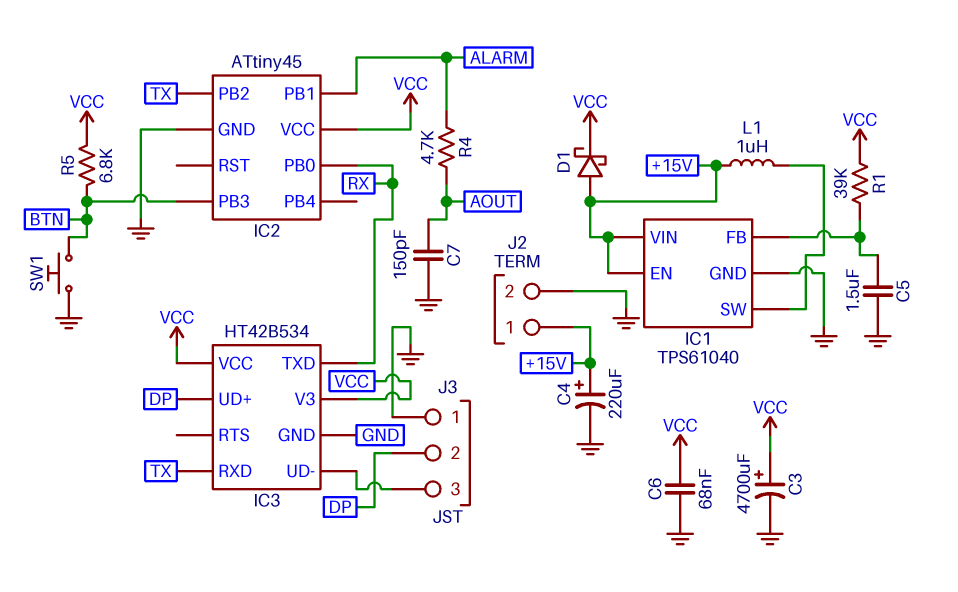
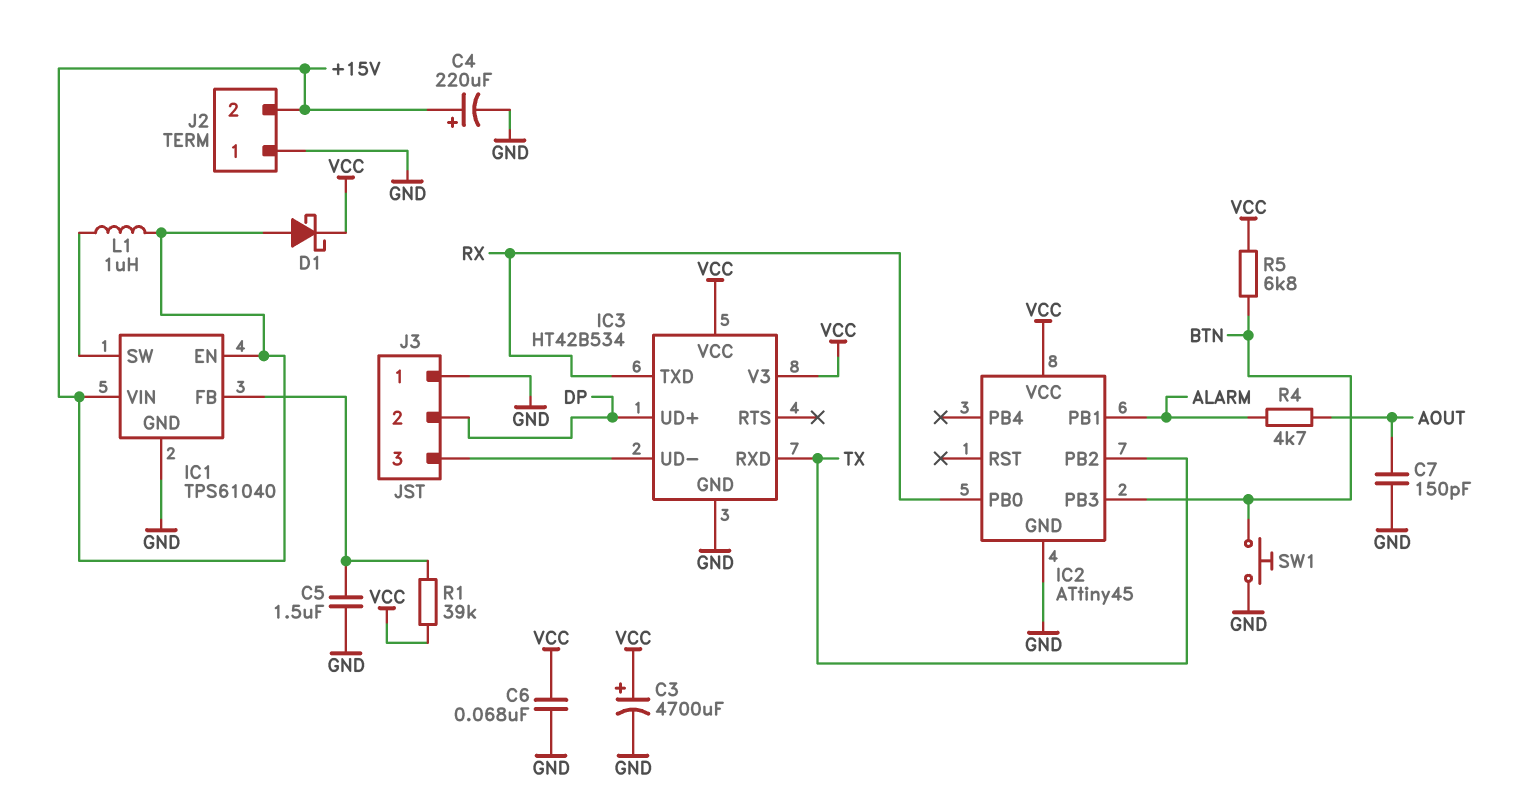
J2 pin 1: +15V -> GND
J2 pin 2: GND -> +15V

